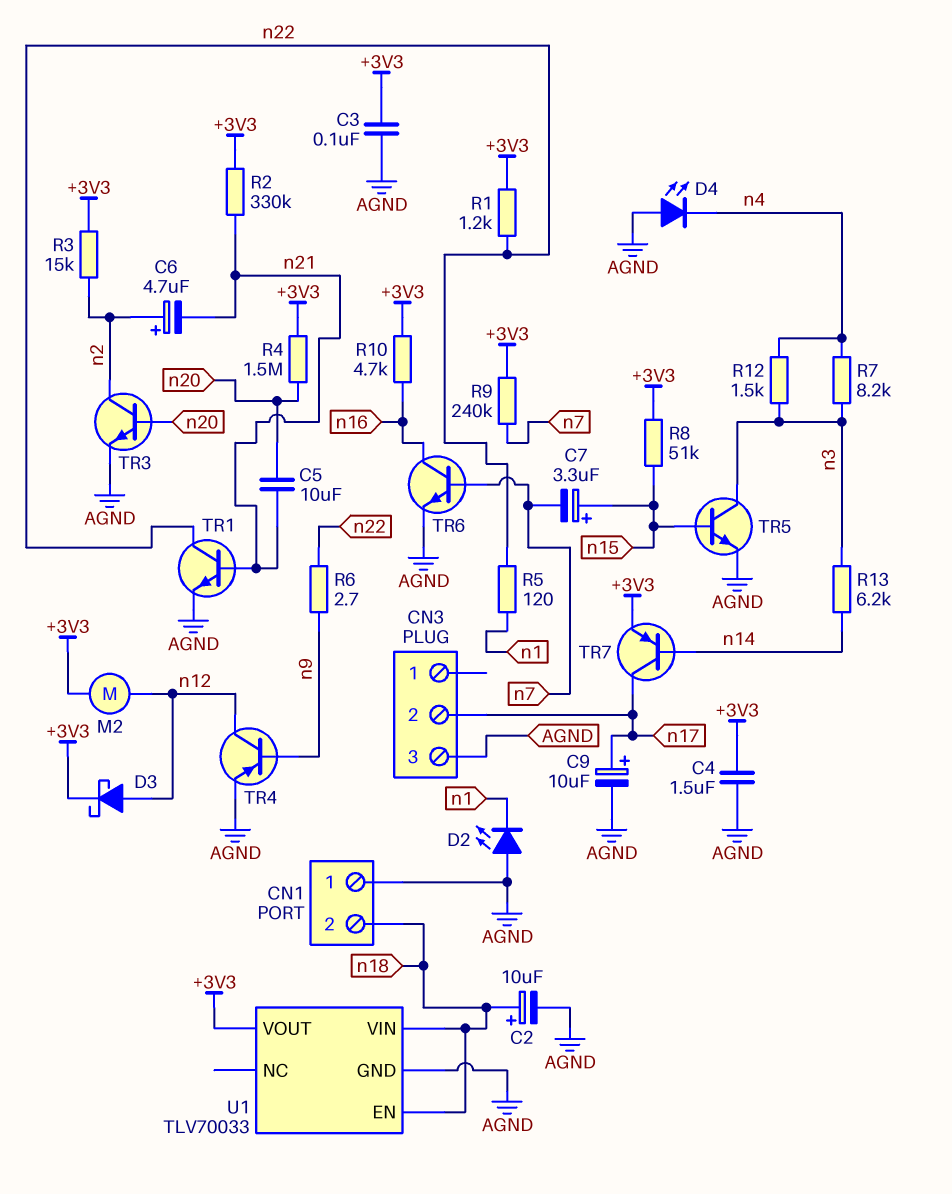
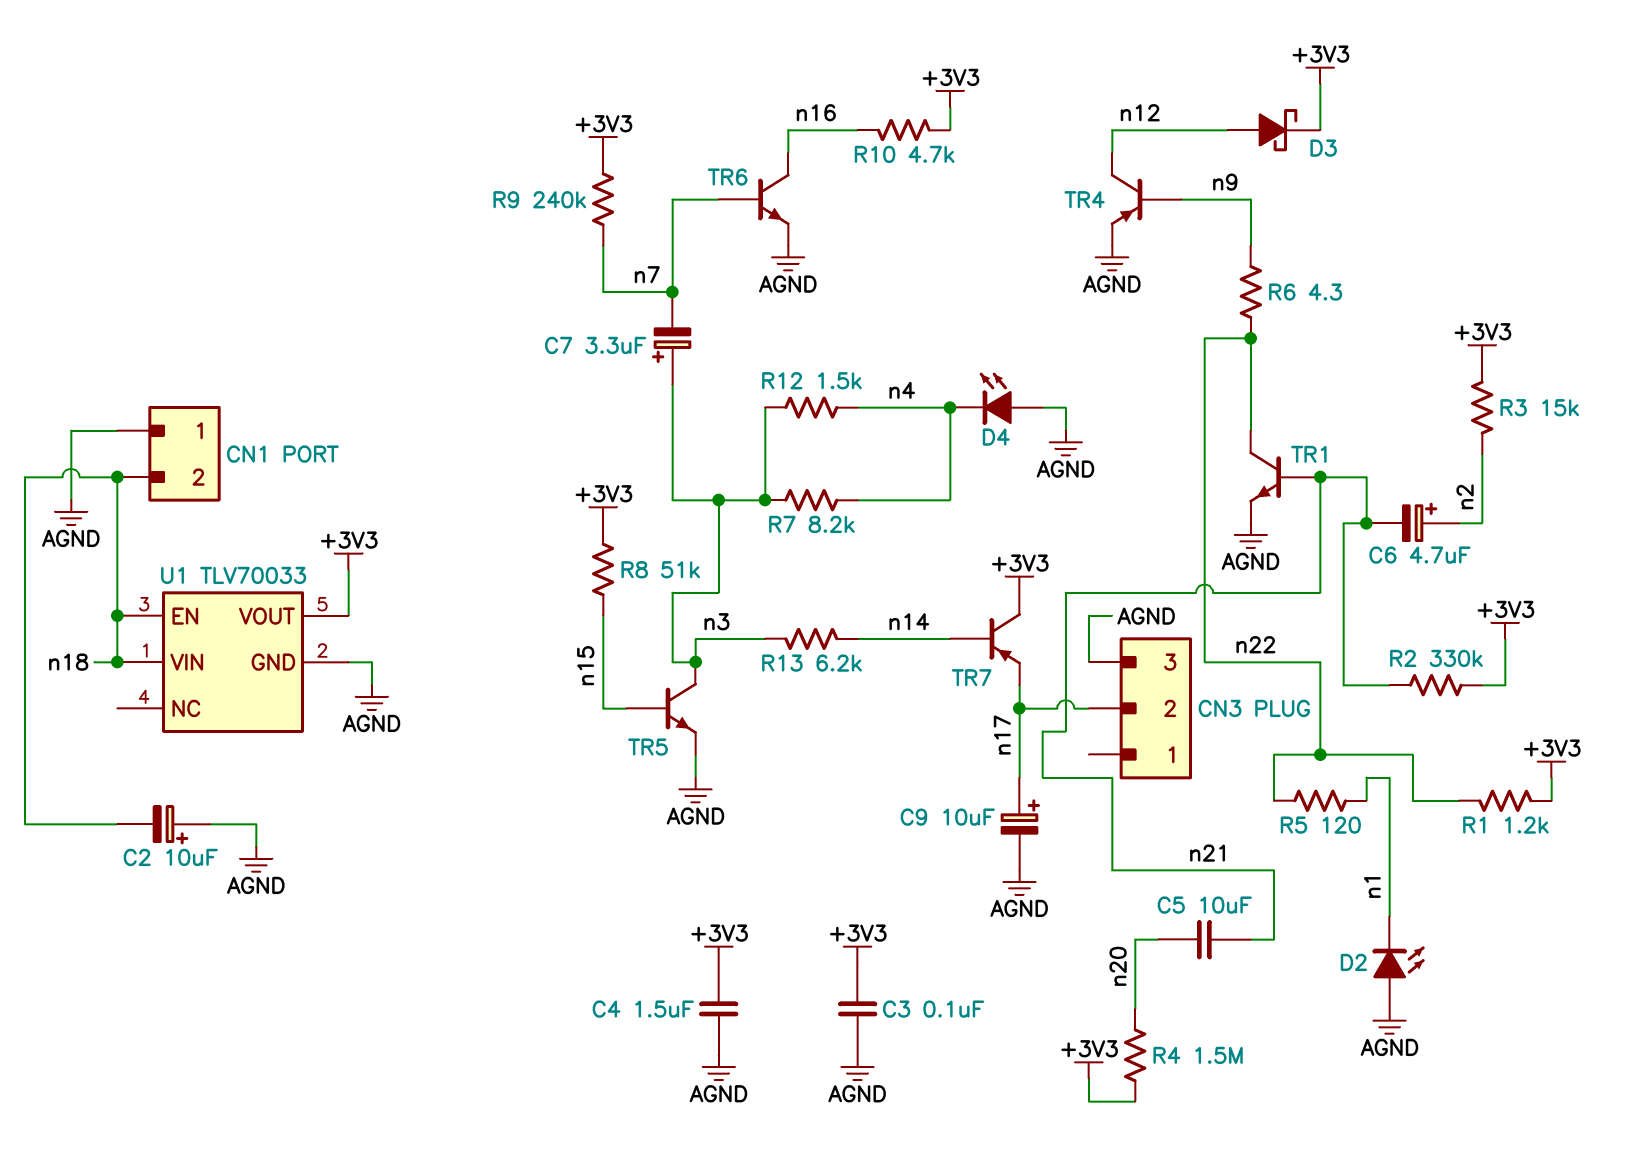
C2: 10uF (plus n18, minus AGND) -> 10uF (plus AGND, minus n18)
C7: 3.3uF (plus n15, minus n7) -> 3.3uF (plus n3, minus n7)
M2: motor (+3V3, n12) -> none
R6: 2.7 (n9, n22) -> 4.3 (n9, n22)
TR3: NPN (B n20, C n2, E AGND) -> none
TR7: PNP (B n14, C n17, E +3V3) -> PNP (B n14, C +3V3, E n17)

